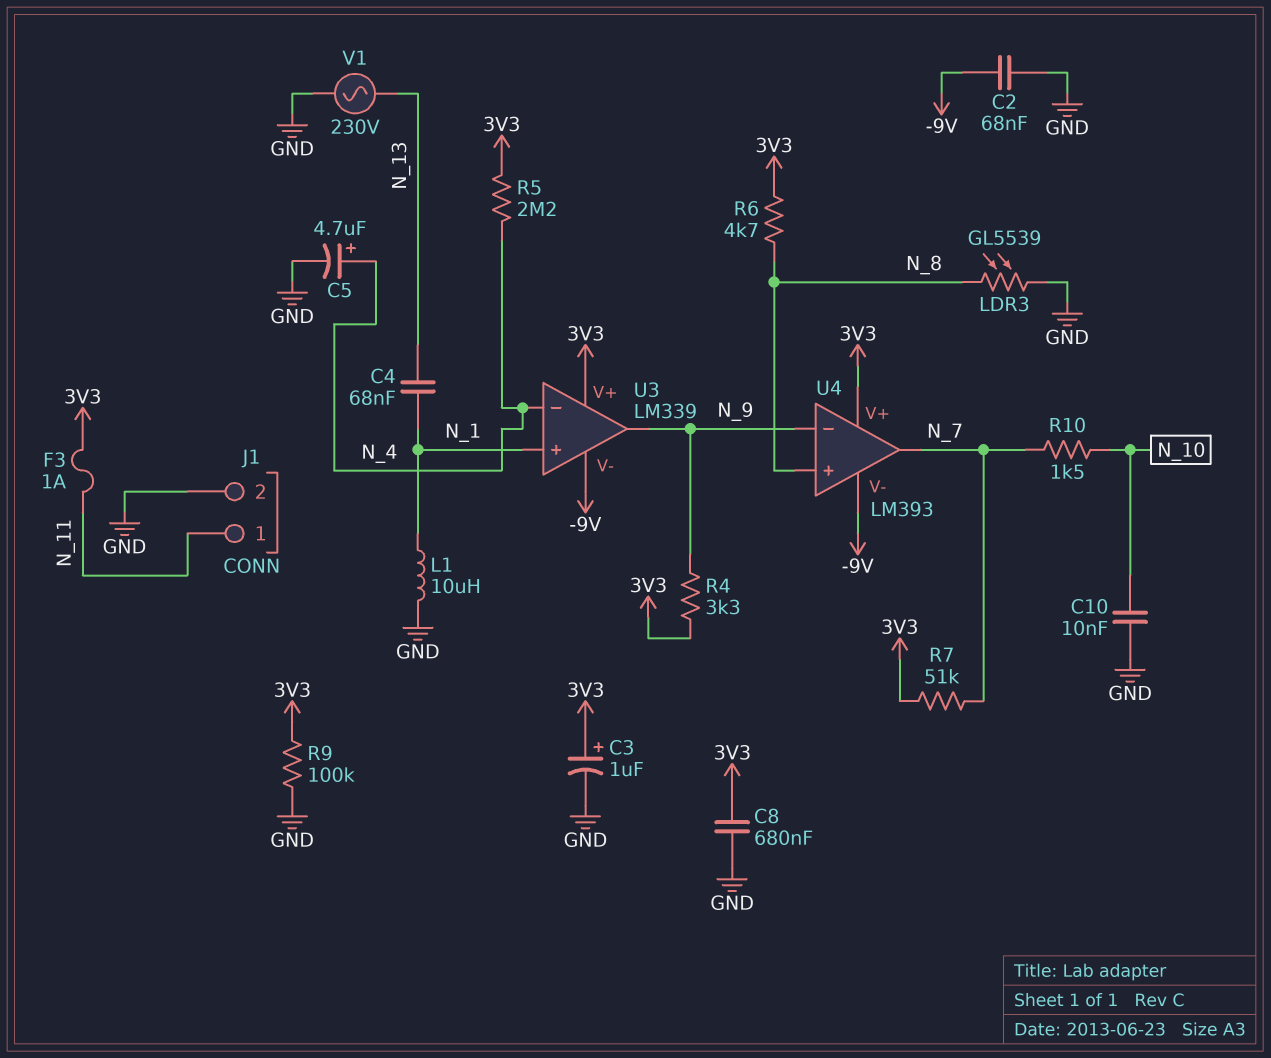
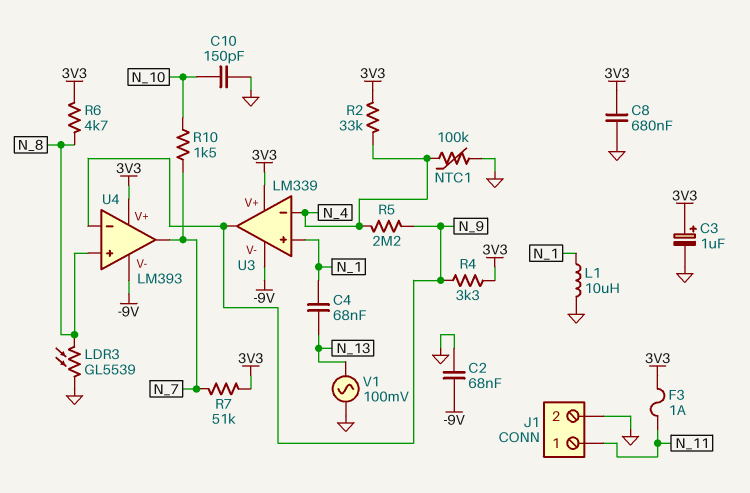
C5: 4.7uF (plus N_4, minus GND) -> none
C10: 10nF (GND, N_10) -> 150pF (GND, N_10)
NTC1: none -> 100k (GND, N_4)
R2: none -> 33k (3V3, N_4)
R5: 2.2M (3V3, N_4) -> 2.2M (N_4, N_9)
R9: 100k (3V3, GND) -> none
V1: AC 230V (GND, N_13) -> AC 100mV (GND, N_13)

